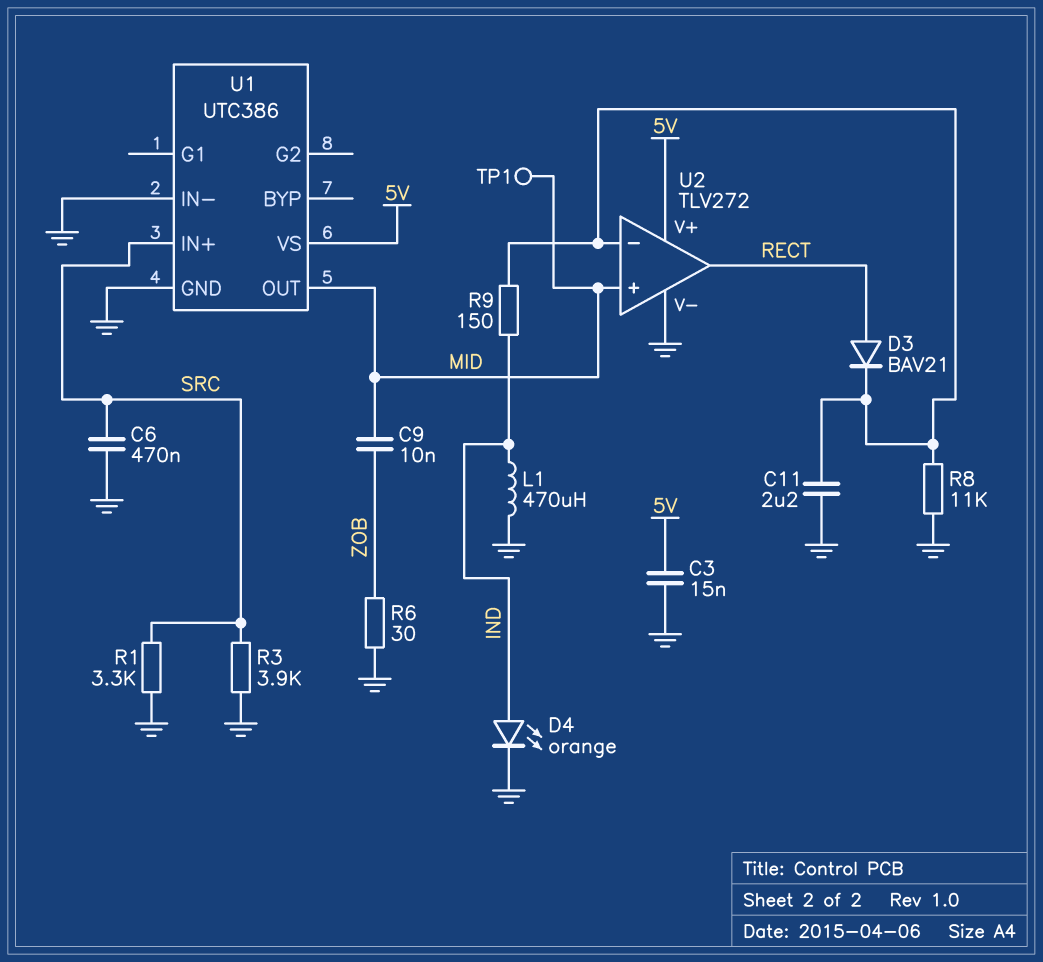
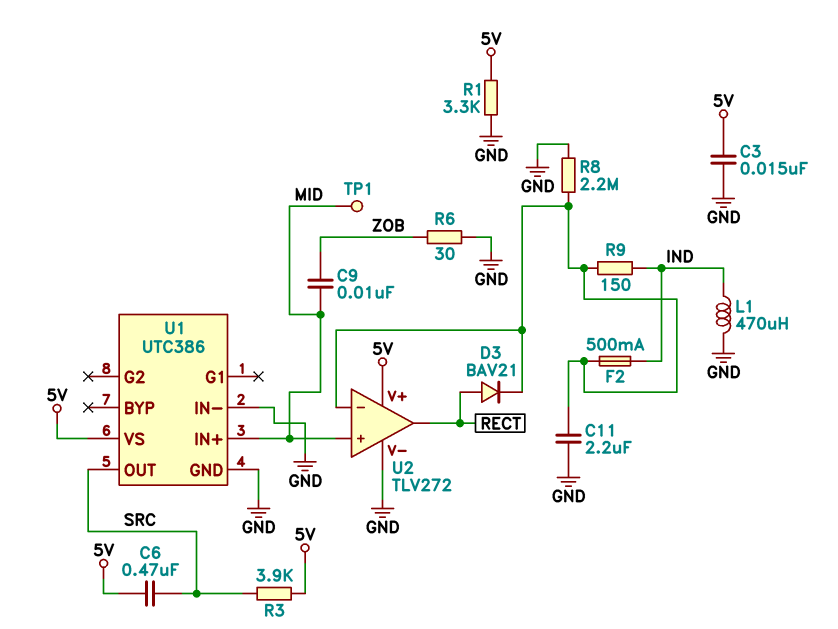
C6: 470nF (GND, SRC) -> 470nF (5V, SRC)
D4: LED orange (A IND, K GND) -> none
F2: none -> 500mA (IND, U2/in-)
R1: 3.3k (GND, SRC) -> 3.3k (5V, GND)
R3: 3.9k (GND, SRC) -> 3.9k (5V, SRC)
R8: 11k (GND, U2/in-) -> 2.2M (GND, U2/in-)
U1 pin IN+: SRC -> MID
U1 pin OUT: MID -> SRC

